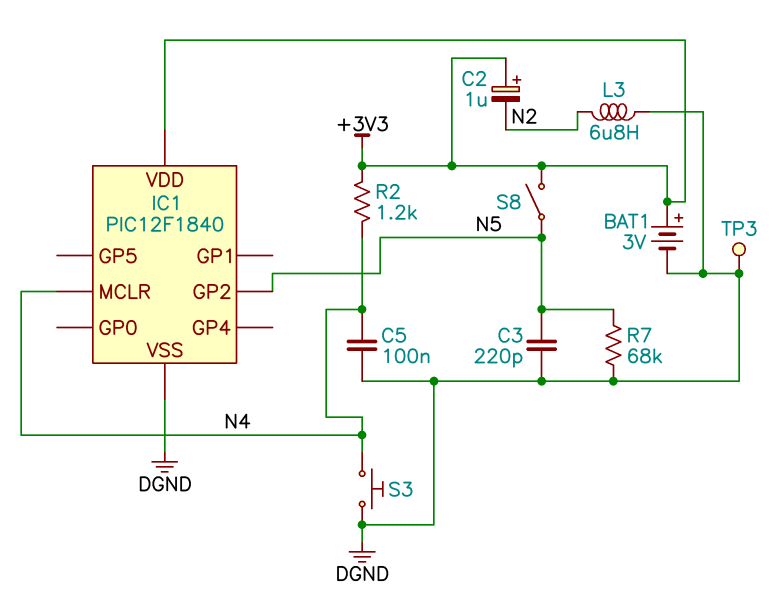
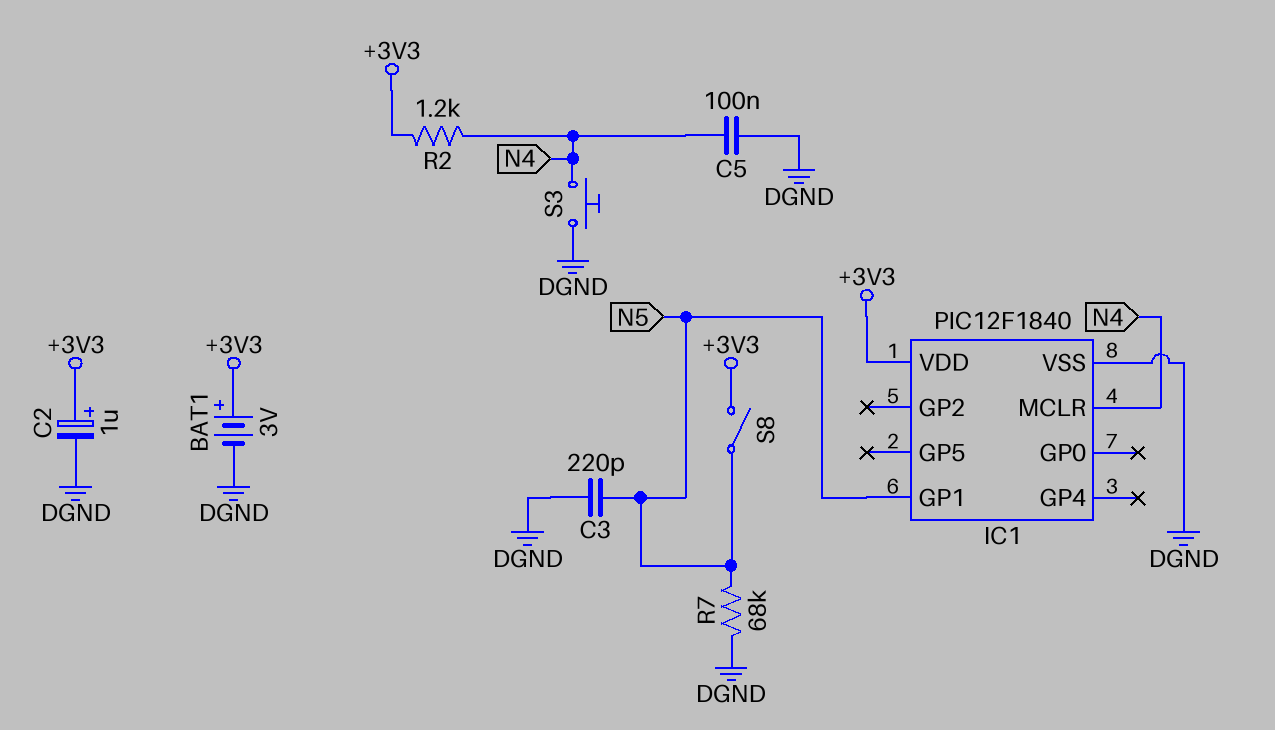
C2: 1uF (plus +3V3, minus N2) -> 1uF (plus +3V3, minus DGND)
IC1 pin GP1: none -> N5
IC1 pin GP2: N5 -> none
L3: 6.8uH (DGND, N2) -> none
TP3: test point (DGND) -> none

